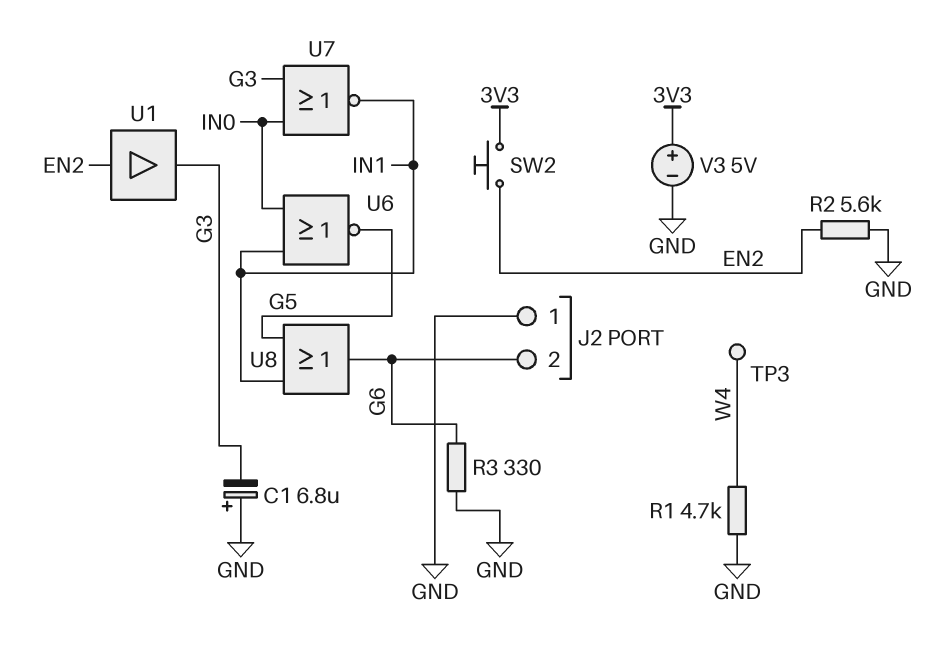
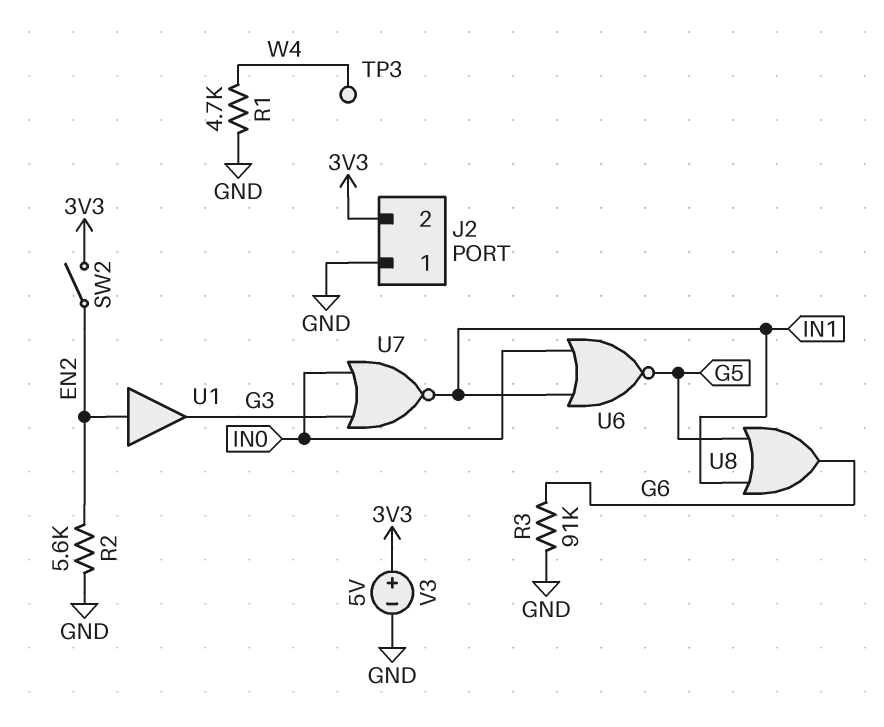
C1: 6.8uF (plus GND, minus G3) -> none
J2 pin 2: G6 -> 3V3
R3: 330 (G6, GND) -> 91k (G6, GND)
SW2: button (3V3, EN2) -> switch (3V3, EN2)

